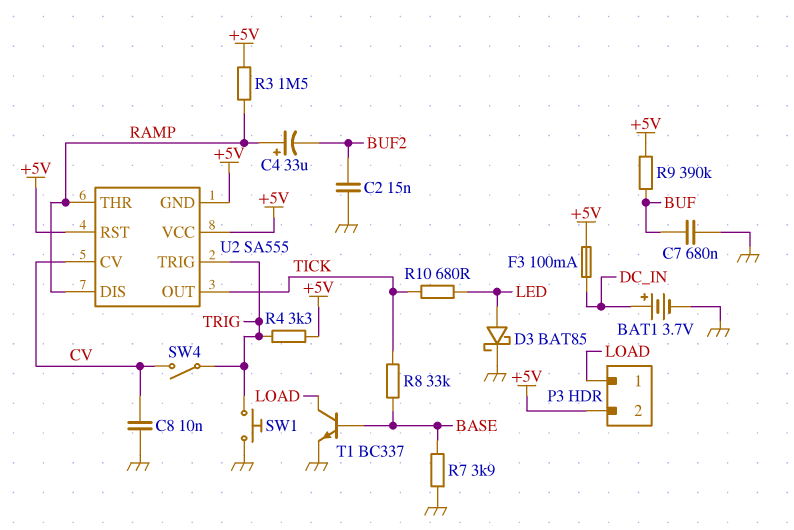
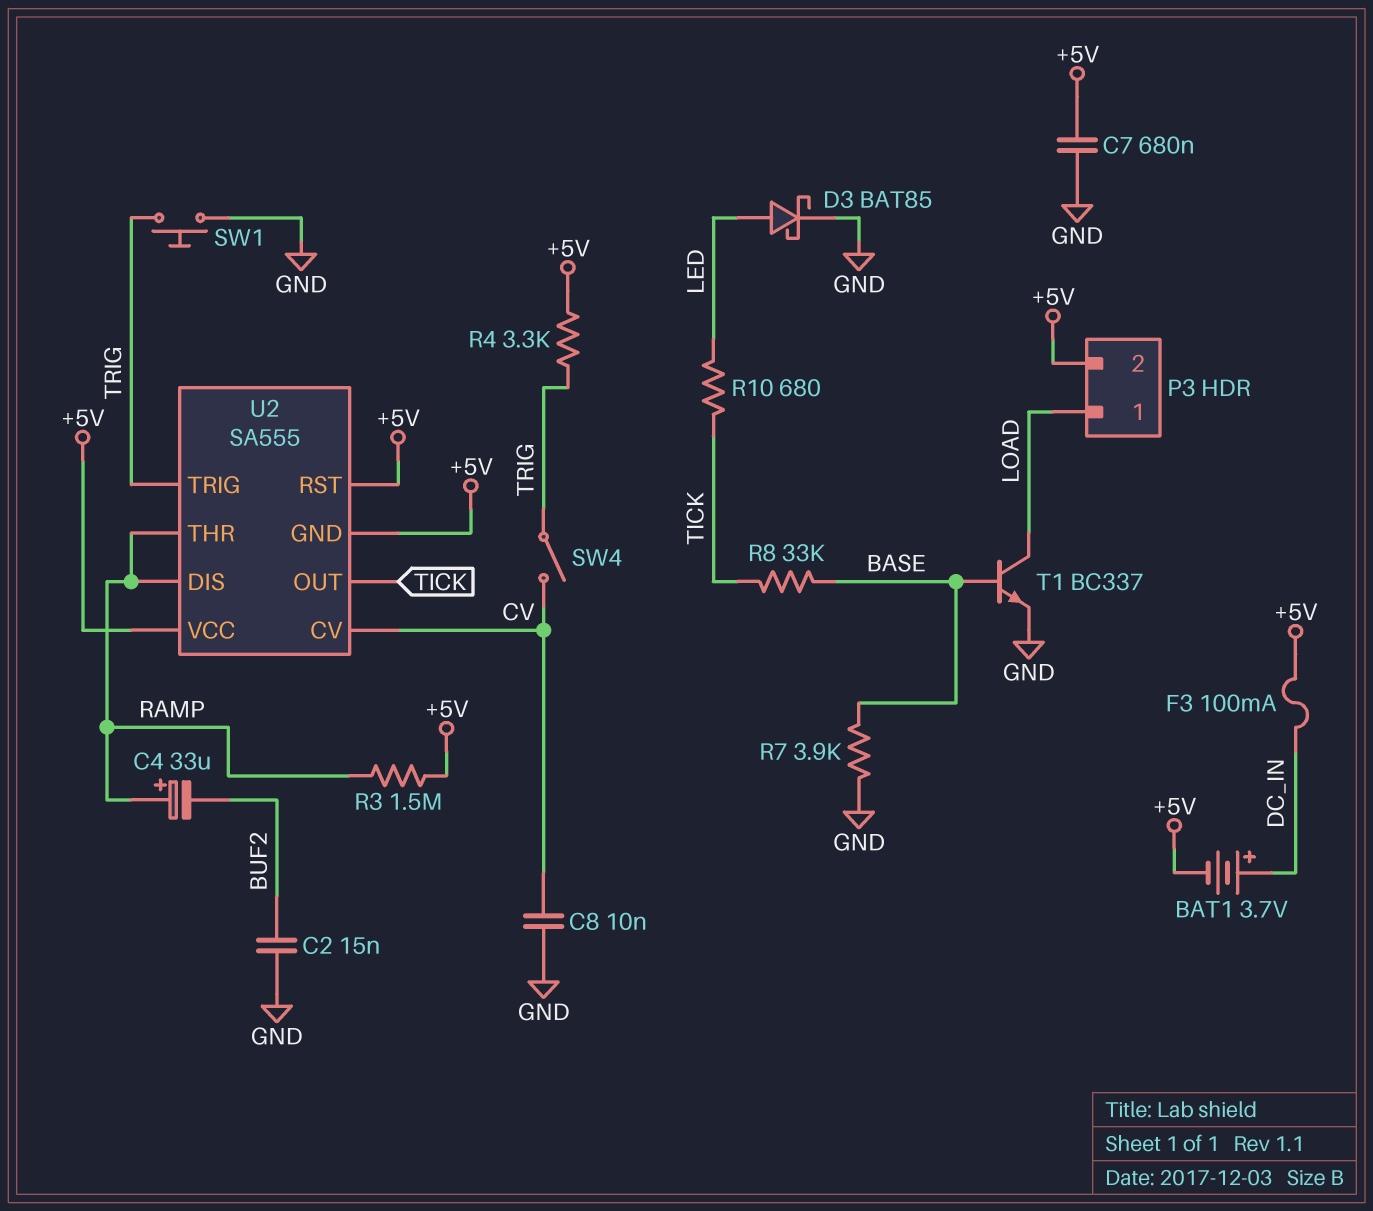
BAT1: 3.7V (plus DC_IN, minus GND) -> 3.7V (plus DC_IN, minus +5V)
C7: 680nF (BUF, GND) -> 680nF (+5V, GND)
R9: 390k (+5V, BUF) -> none

